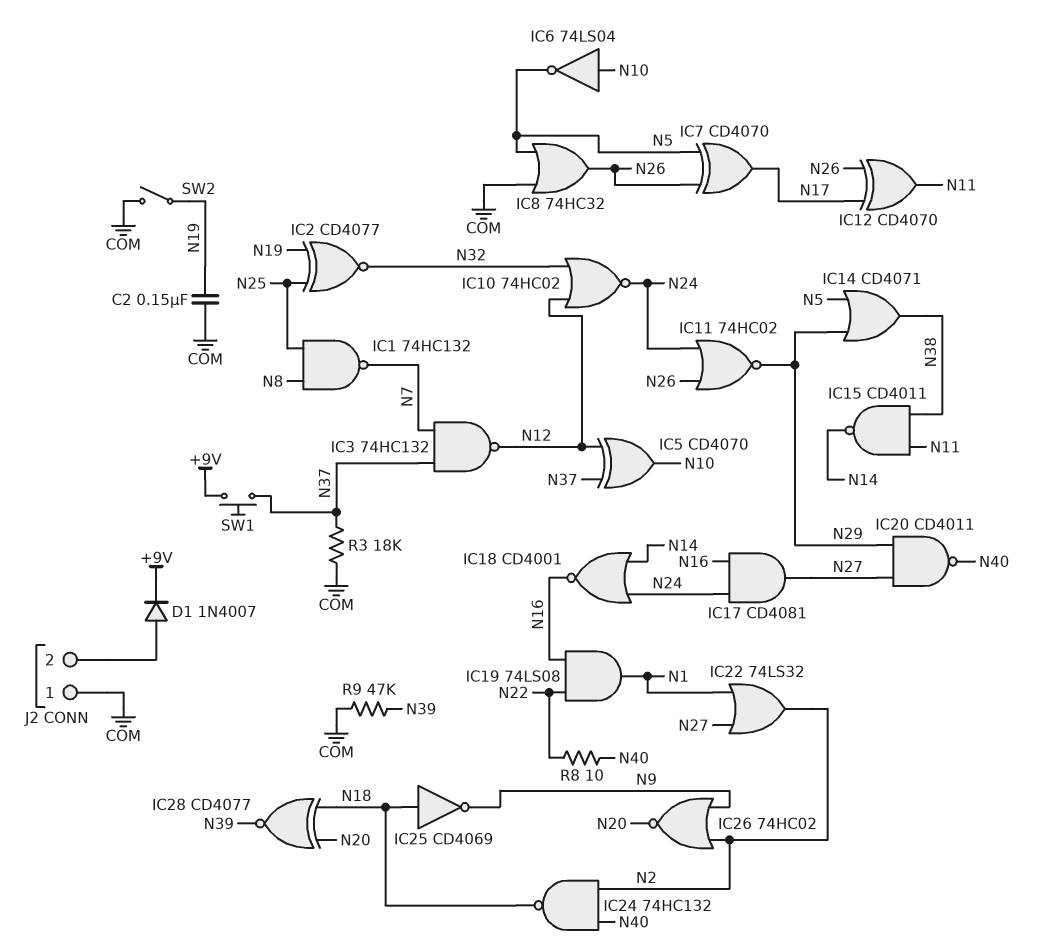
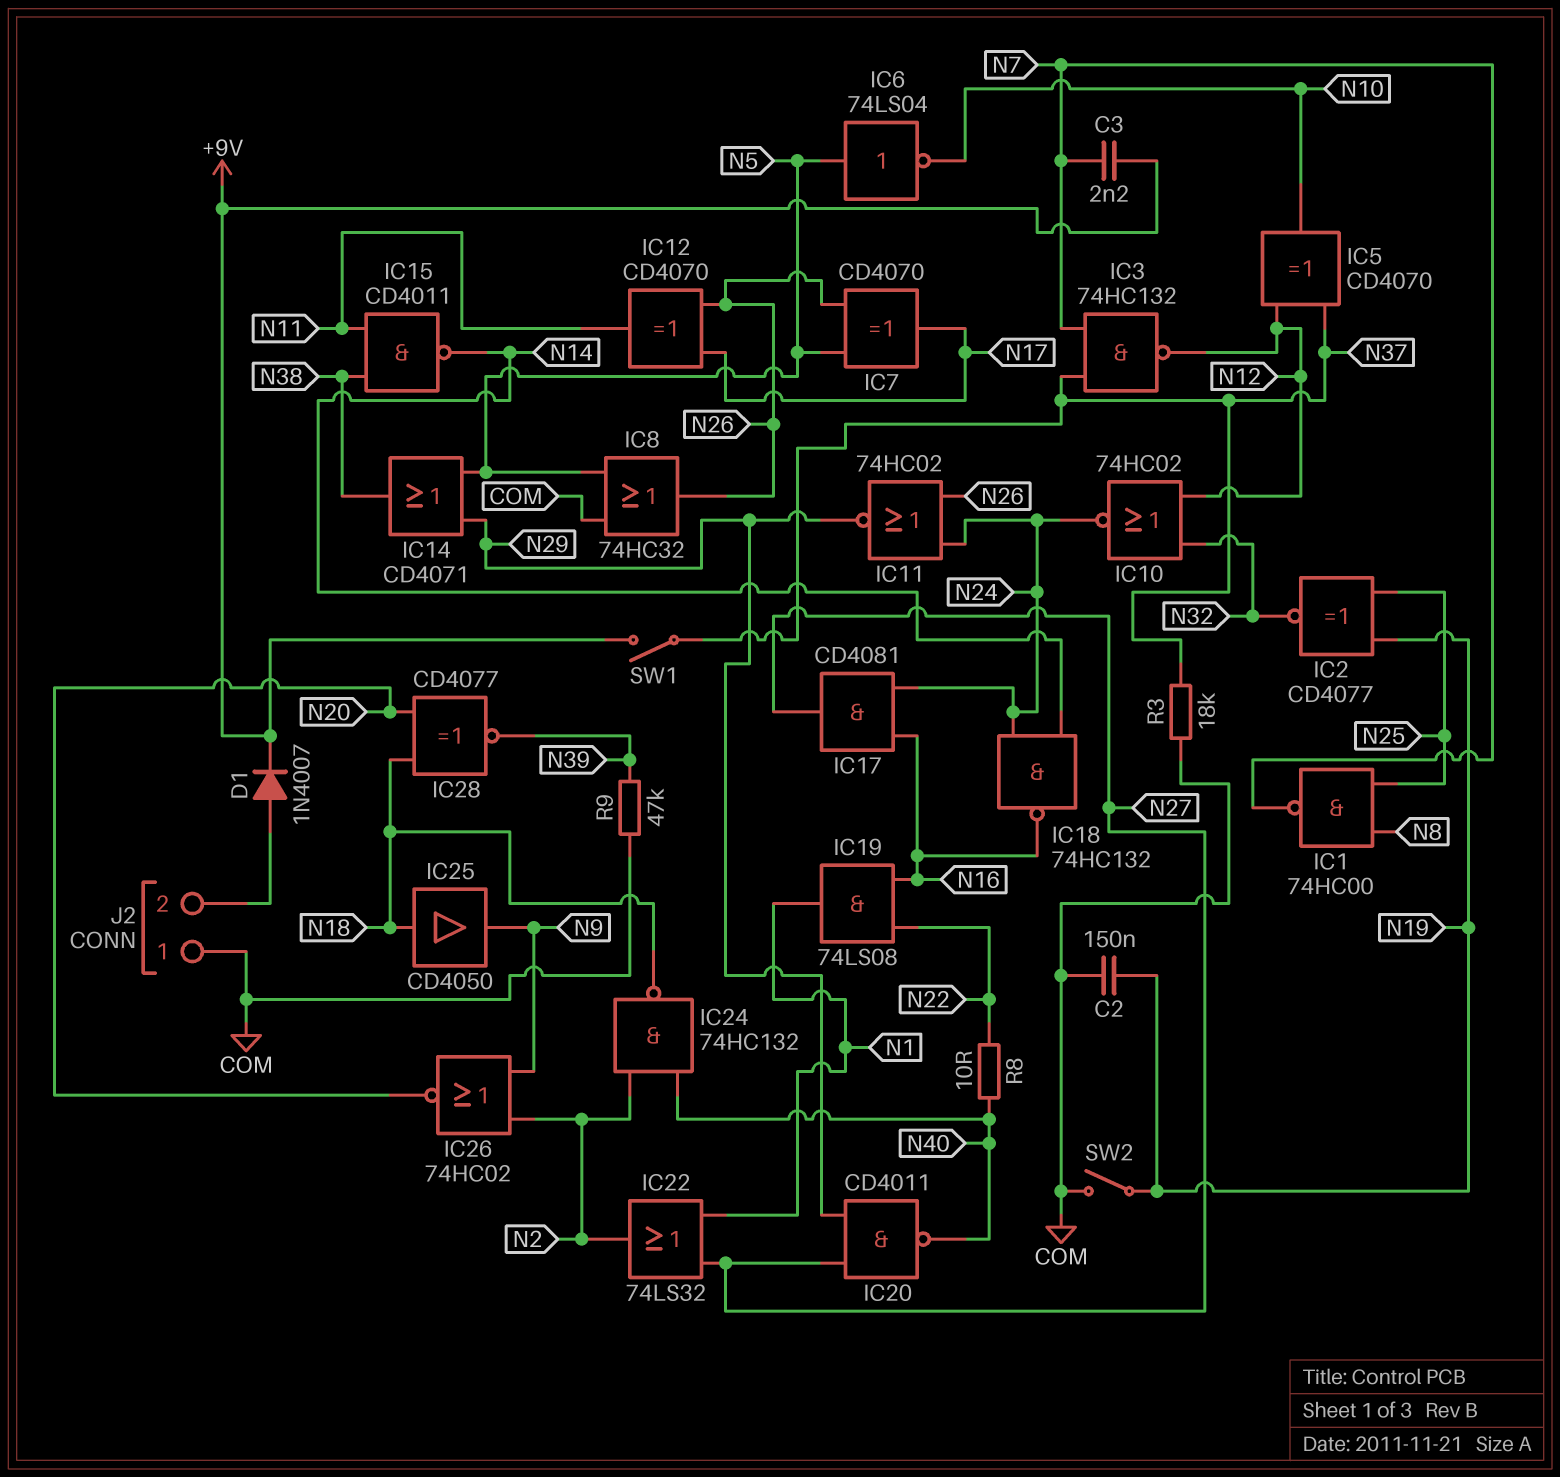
C3: none -> 2.2nF (+9V, N7)
IC1: NAND 74HC132 (in N8, in N25, out N7) -> NAND 74HC00 (in N8, in N25, out N7)
IC6: NOT 74LS04 (in N10, out N5) -> NOT 74LS04 (in N5, out N10)
IC18: NOR CD4001 (in N14, in N24, out N16) -> NAND 74HC132 (in N14, in N24, out N16)
IC25: NOT CD4069 (in N18, out N9) -> buffer CD4050 (in N18, out N9)
SW1: button (+9V, N37) -> switch (+9V, N37)

